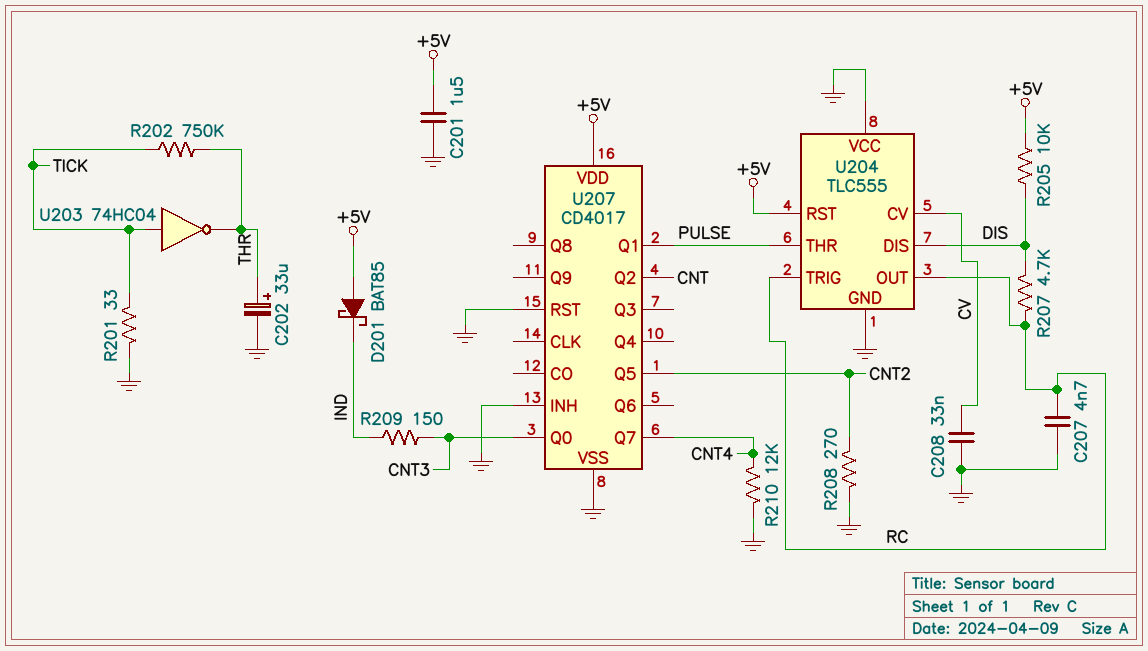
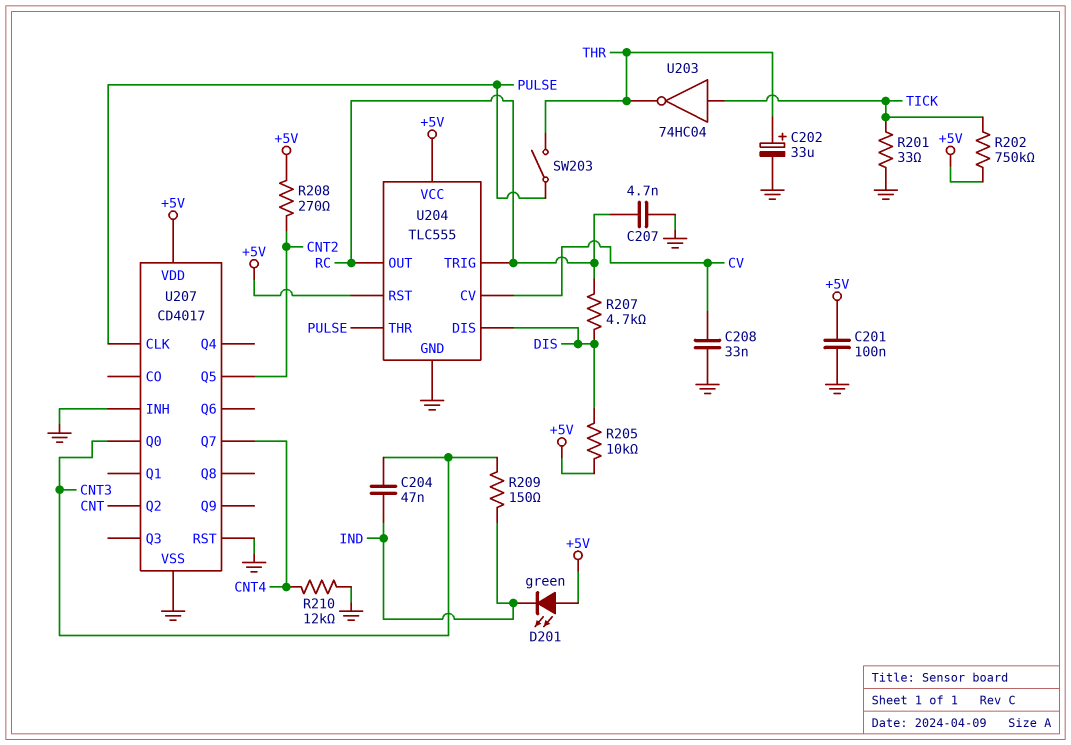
C201: 1.5uF (+5V, GND) -> 100nF (+5V, GND)
C204: none -> 47nF (CNT3, IND)
D201: schottky BAT85 (A +5V, K IND) -> LED green (A +5V, K IND)
R202: 750k (THR, TICK) -> 750k (+5V, TICK)
R208: 270 (CNT2, GND) -> 270 (+5V, CNT2)
SW203: none -> switch (PULSE, THR)
U204 pin VCC: GND -> +5V
U207 pin CLK: none -> PULSE
U207 pin Q1: PULSE -> none

